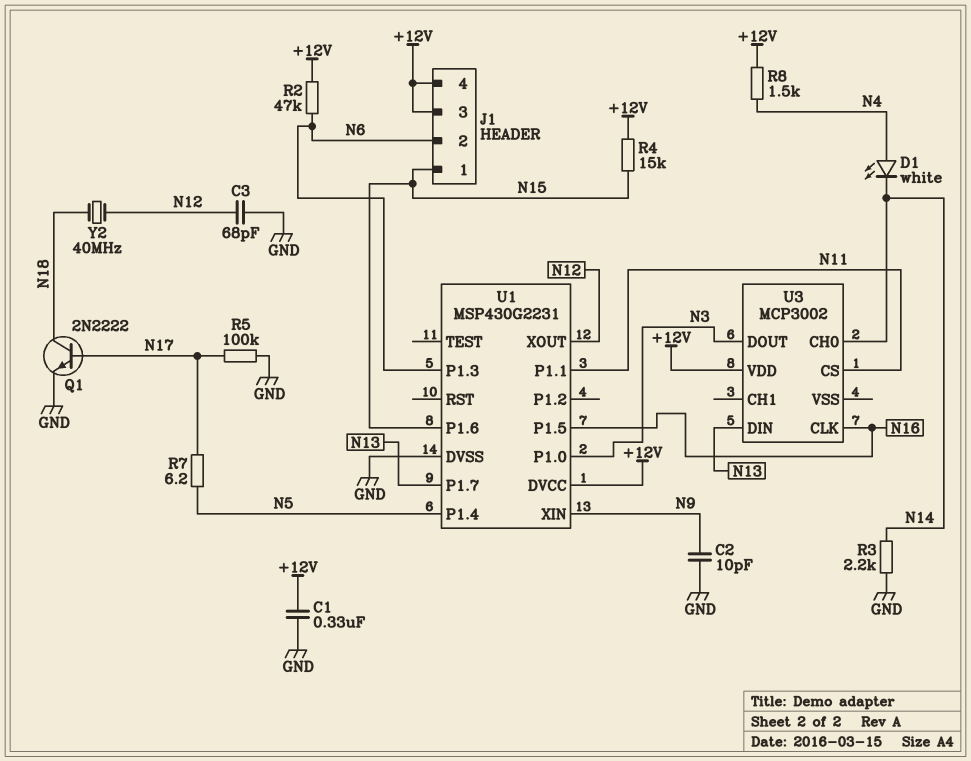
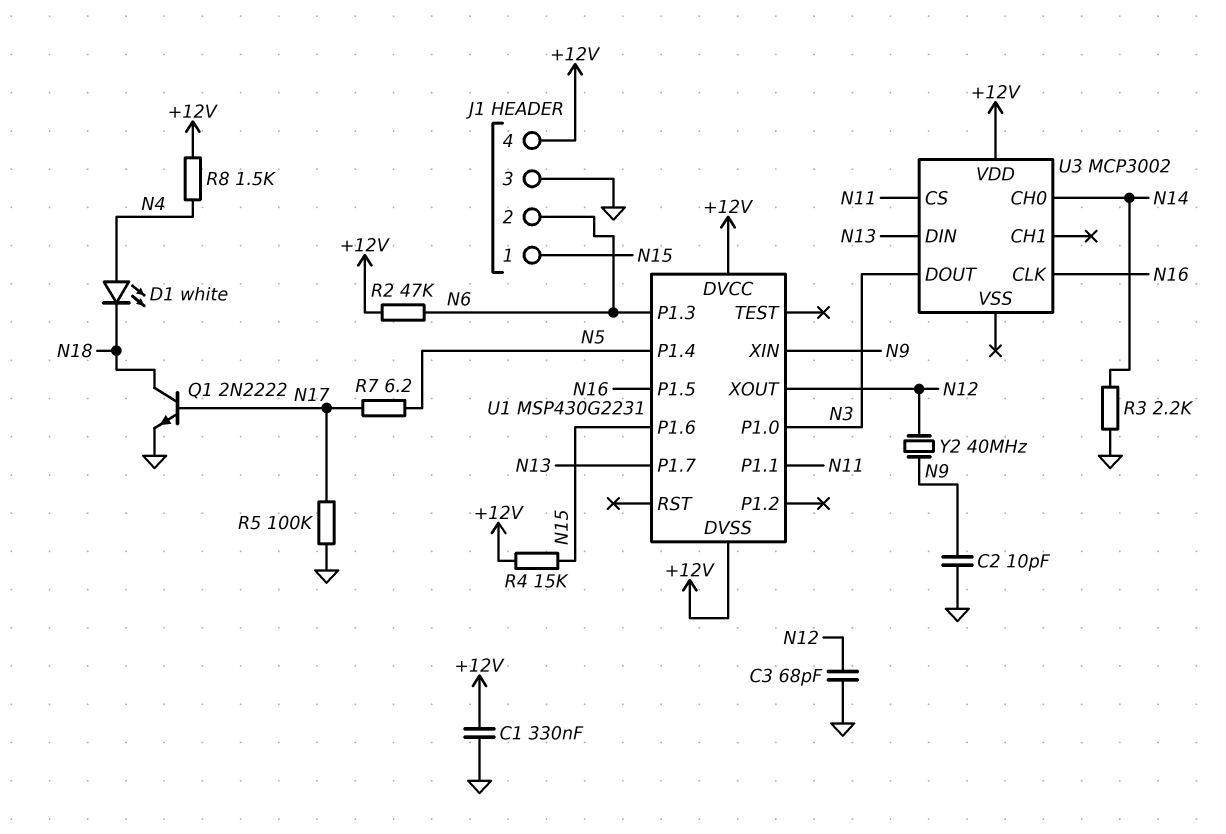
D1: LED white (A N4, K N14) -> LED white (A N4, K N18)
J1 pin 3: +12V -> GND
U1 pin DVSS: GND -> +12V
Y2: 40MHz (N12, N18) -> 40MHz (N9, N12)

